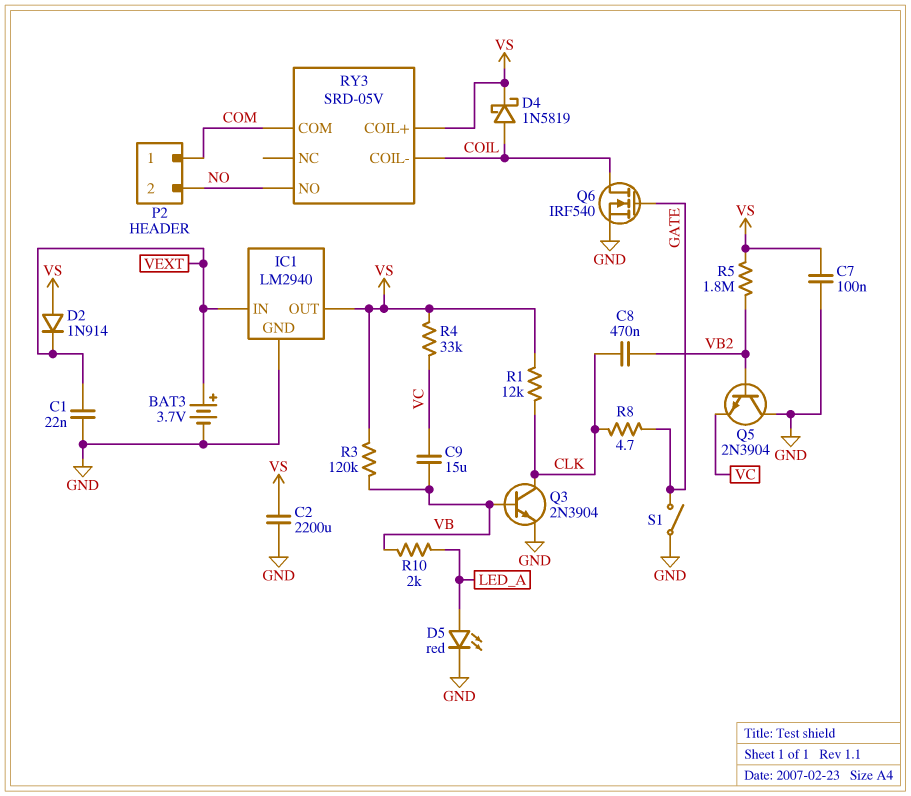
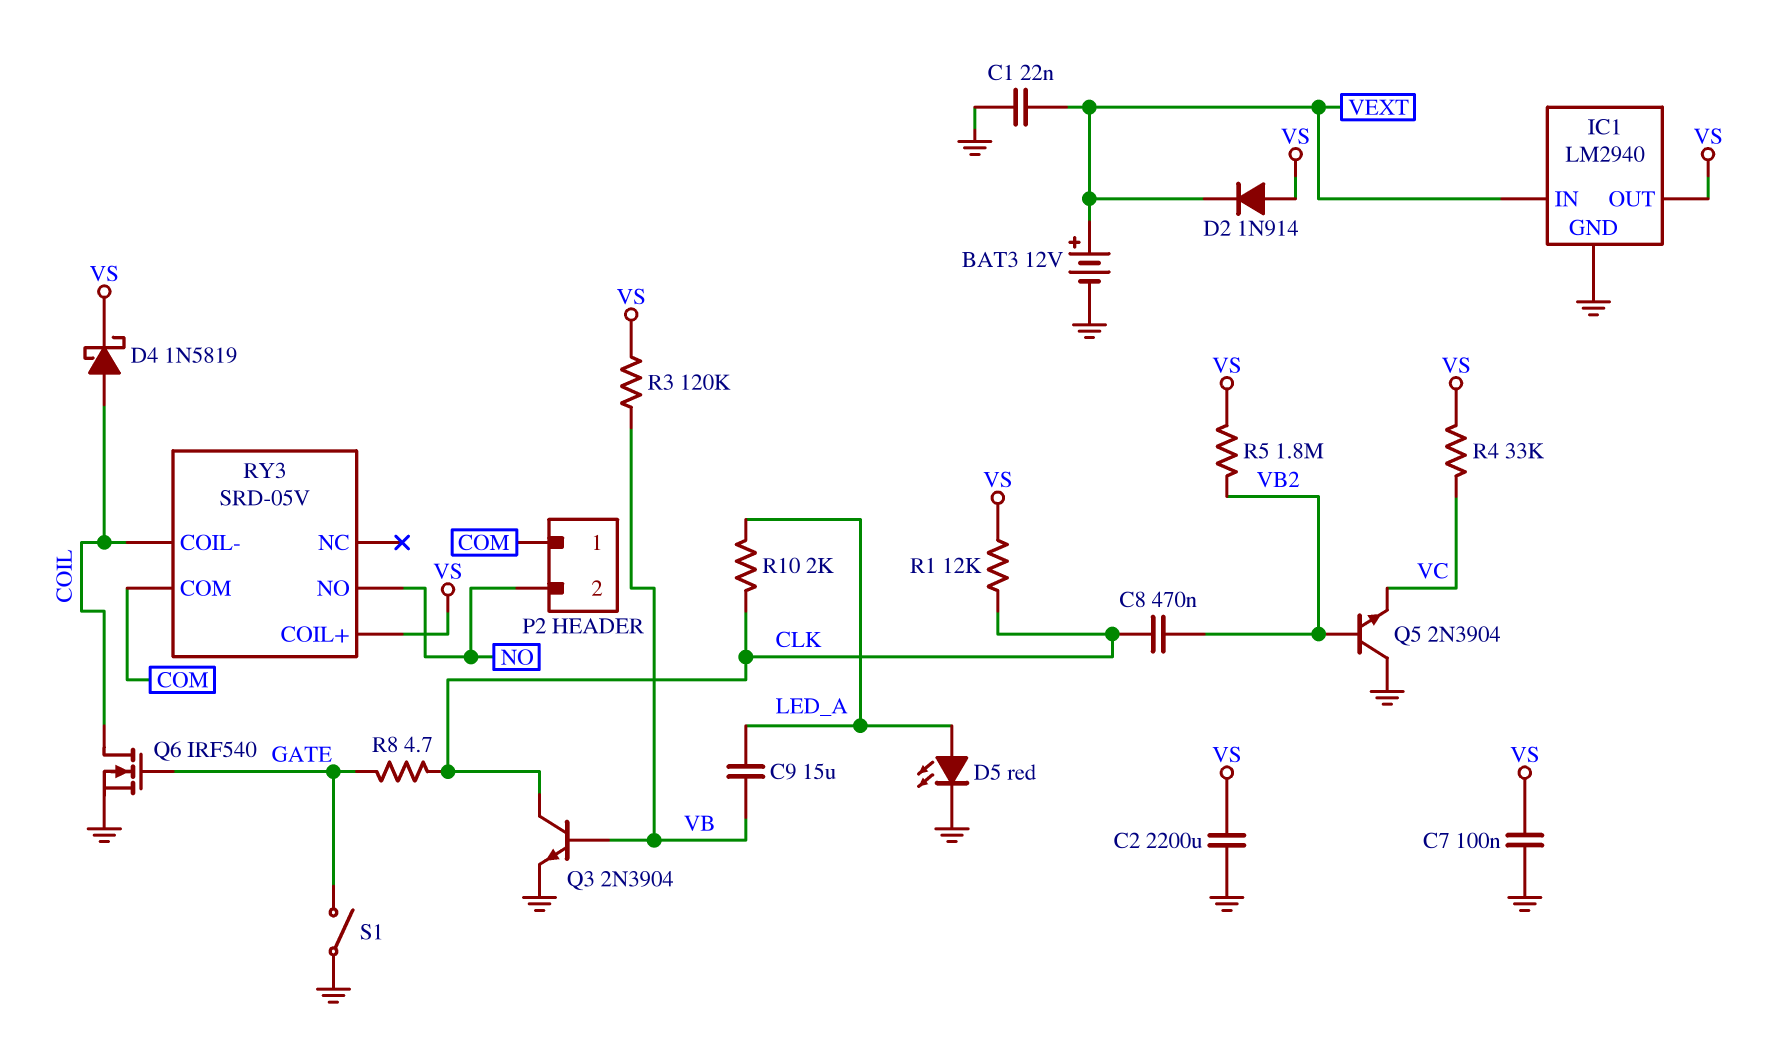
BAT3: 3.7V (plus VEXT, minus GND) -> 12V (plus VEXT, minus GND)
C9: 15uF (VB, VC) -> 15uF (LED_A, VB)
R10: 2k (LED_A, VB) -> 2k (CLK, LED_A)

